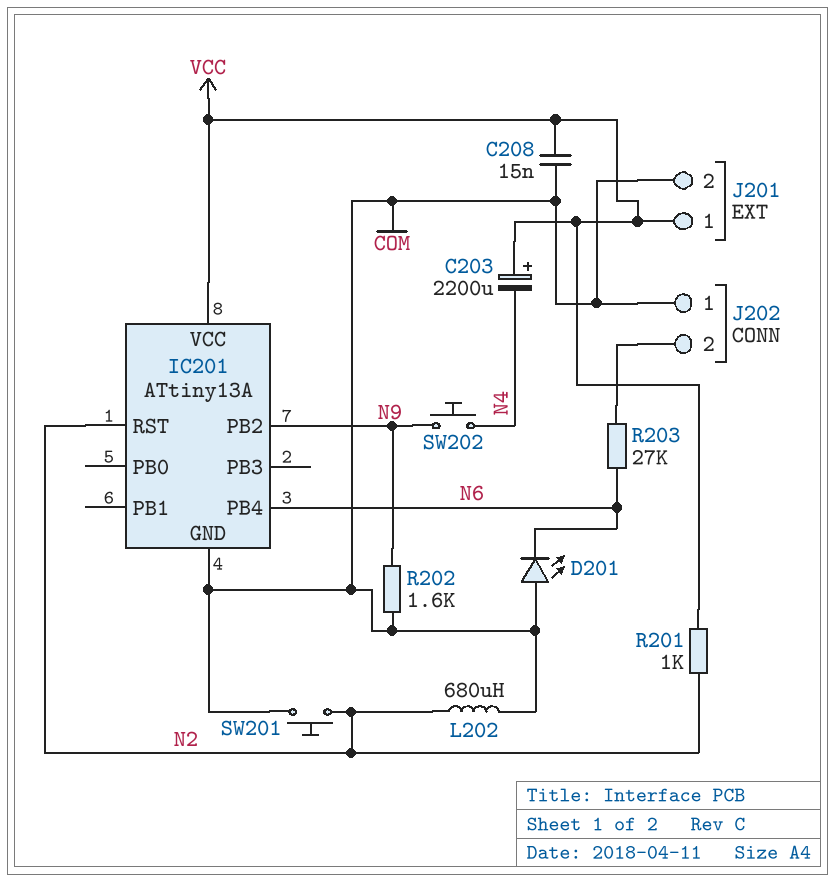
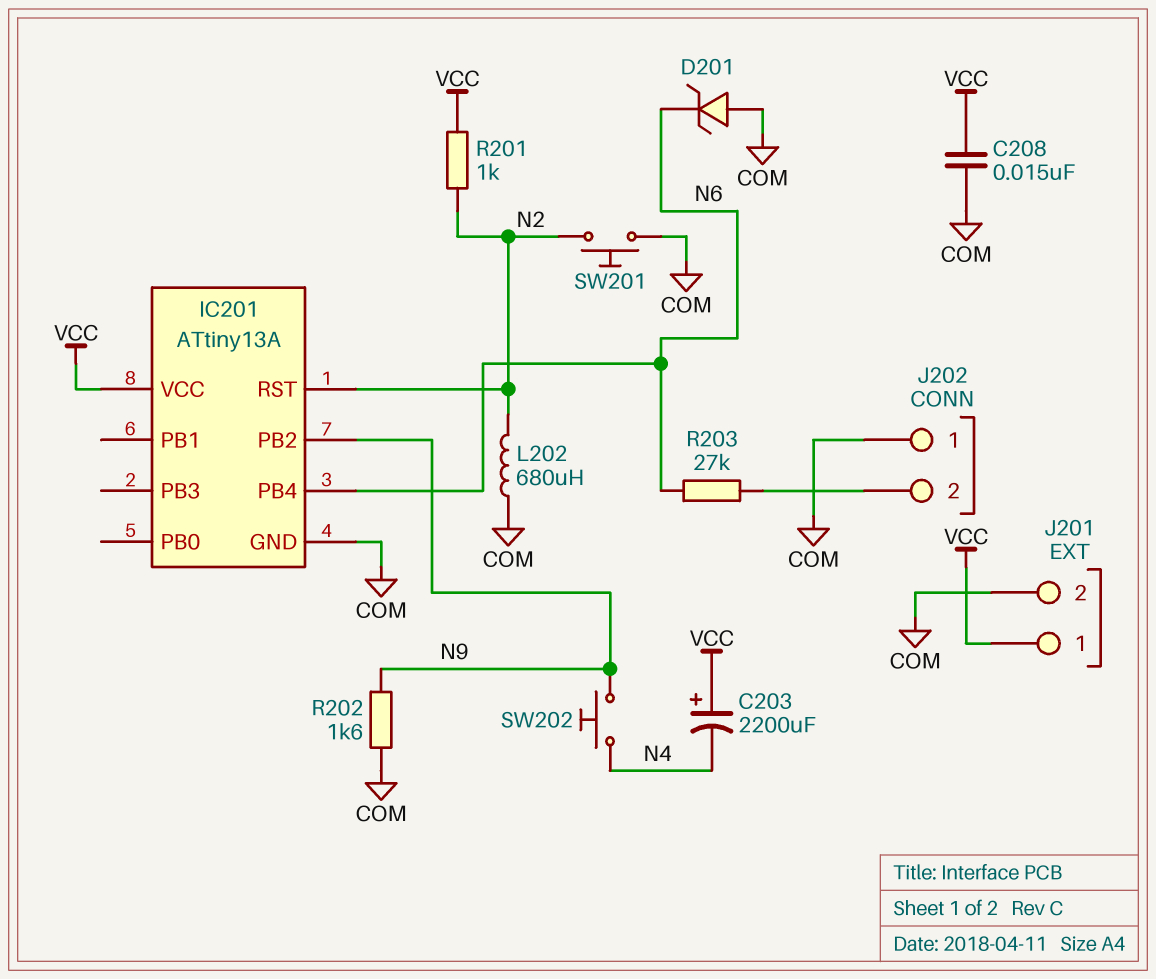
D201: LED (A COM, K N6) -> zener (A COM, K N6)

